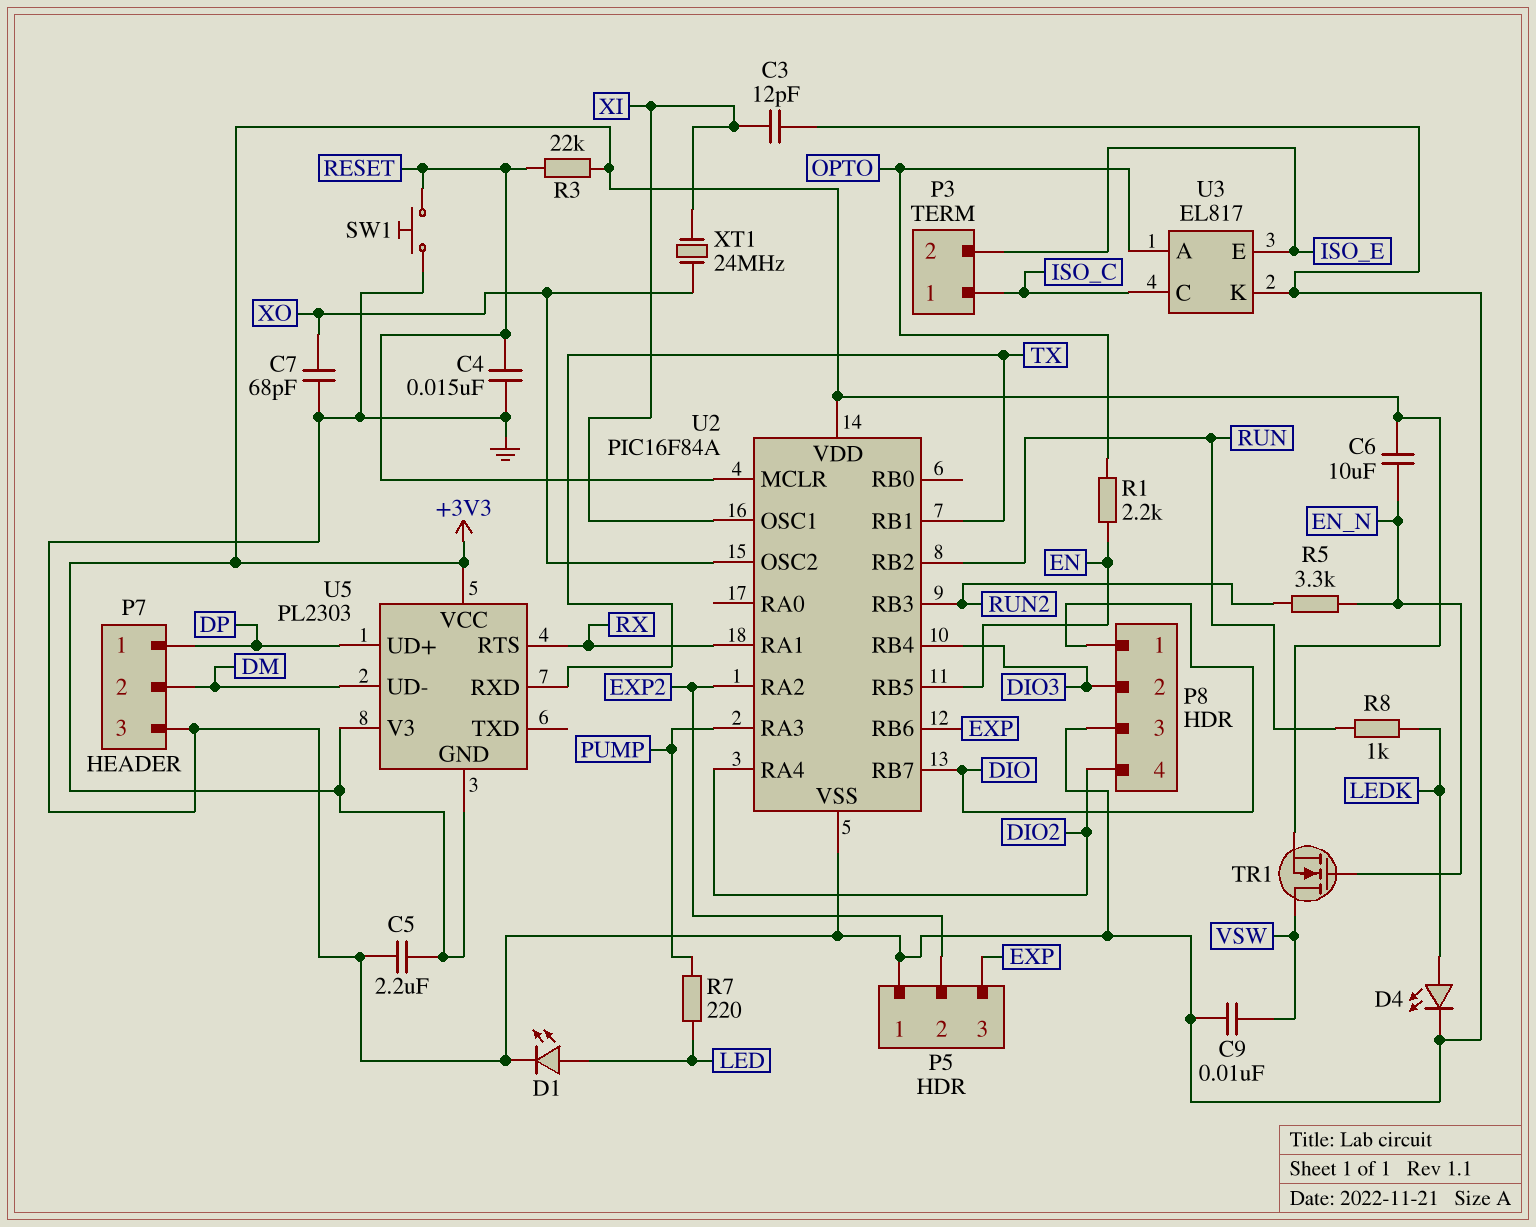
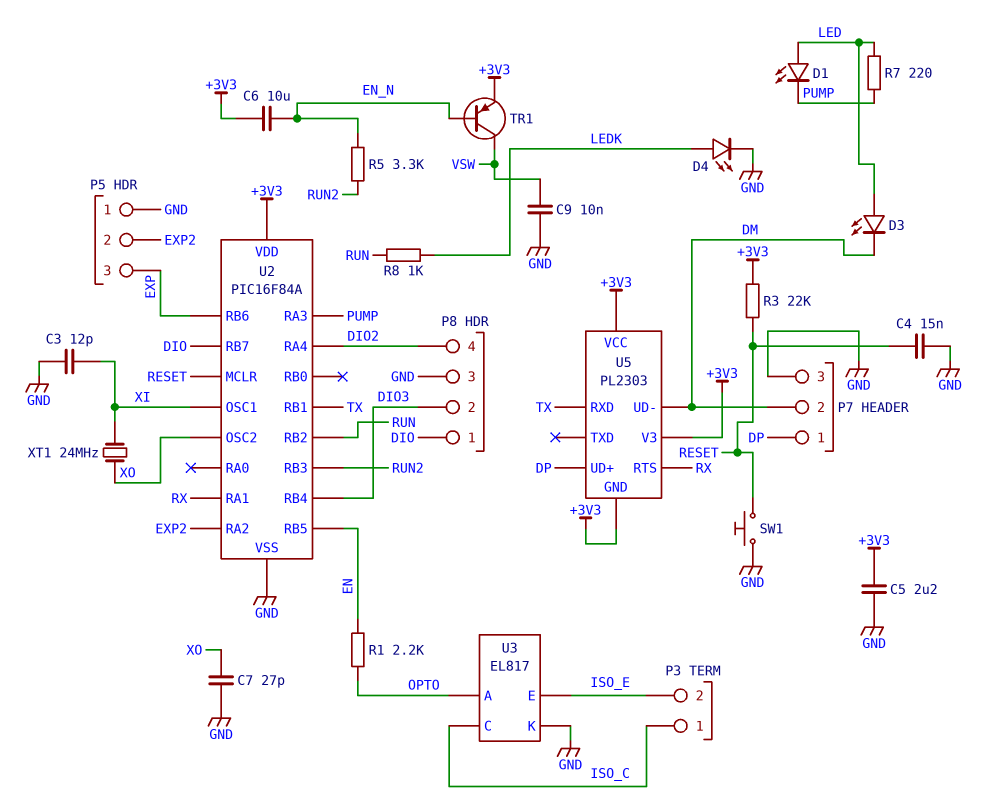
C7: 68pF (GND, XO) -> 27pF (GND, XO)
D1: LED (A LED, K GND) -> LED (A LED, K PUMP)
D3: none -> LED (A LED, K DM)
TR1: NMOS (G EN_N, D VSW, S +3V3) -> PNP (B EN_N, C VSW, E +3V3)

